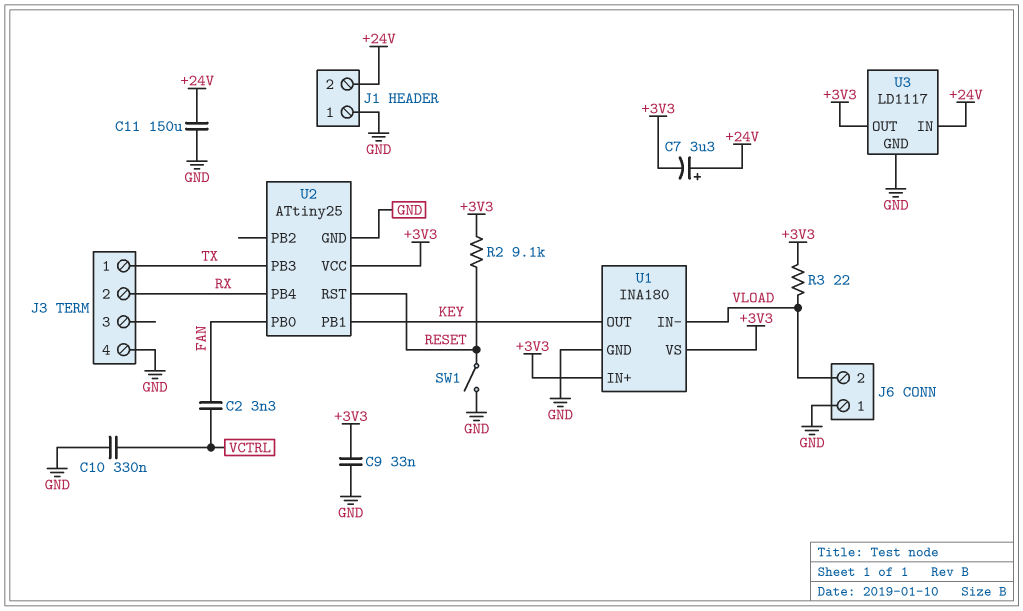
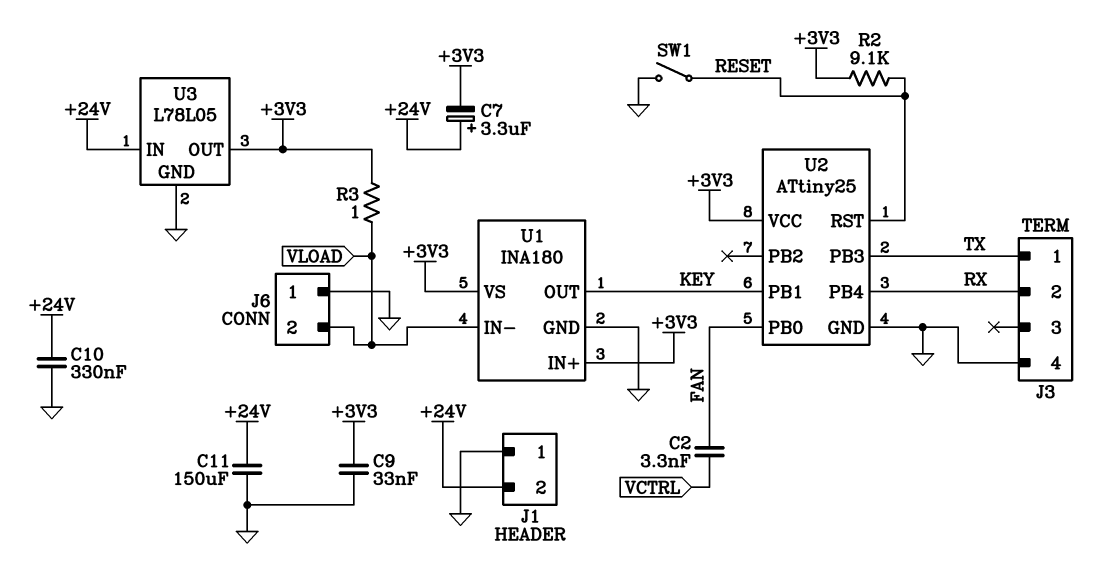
C10: 330nF (GND, VCTRL) -> 330nF (+24V, GND)
R3: 22 (+3V3, VLOAD) -> 1 (+3V3, VLOAD)
U3: LD1117 -> L78L05

